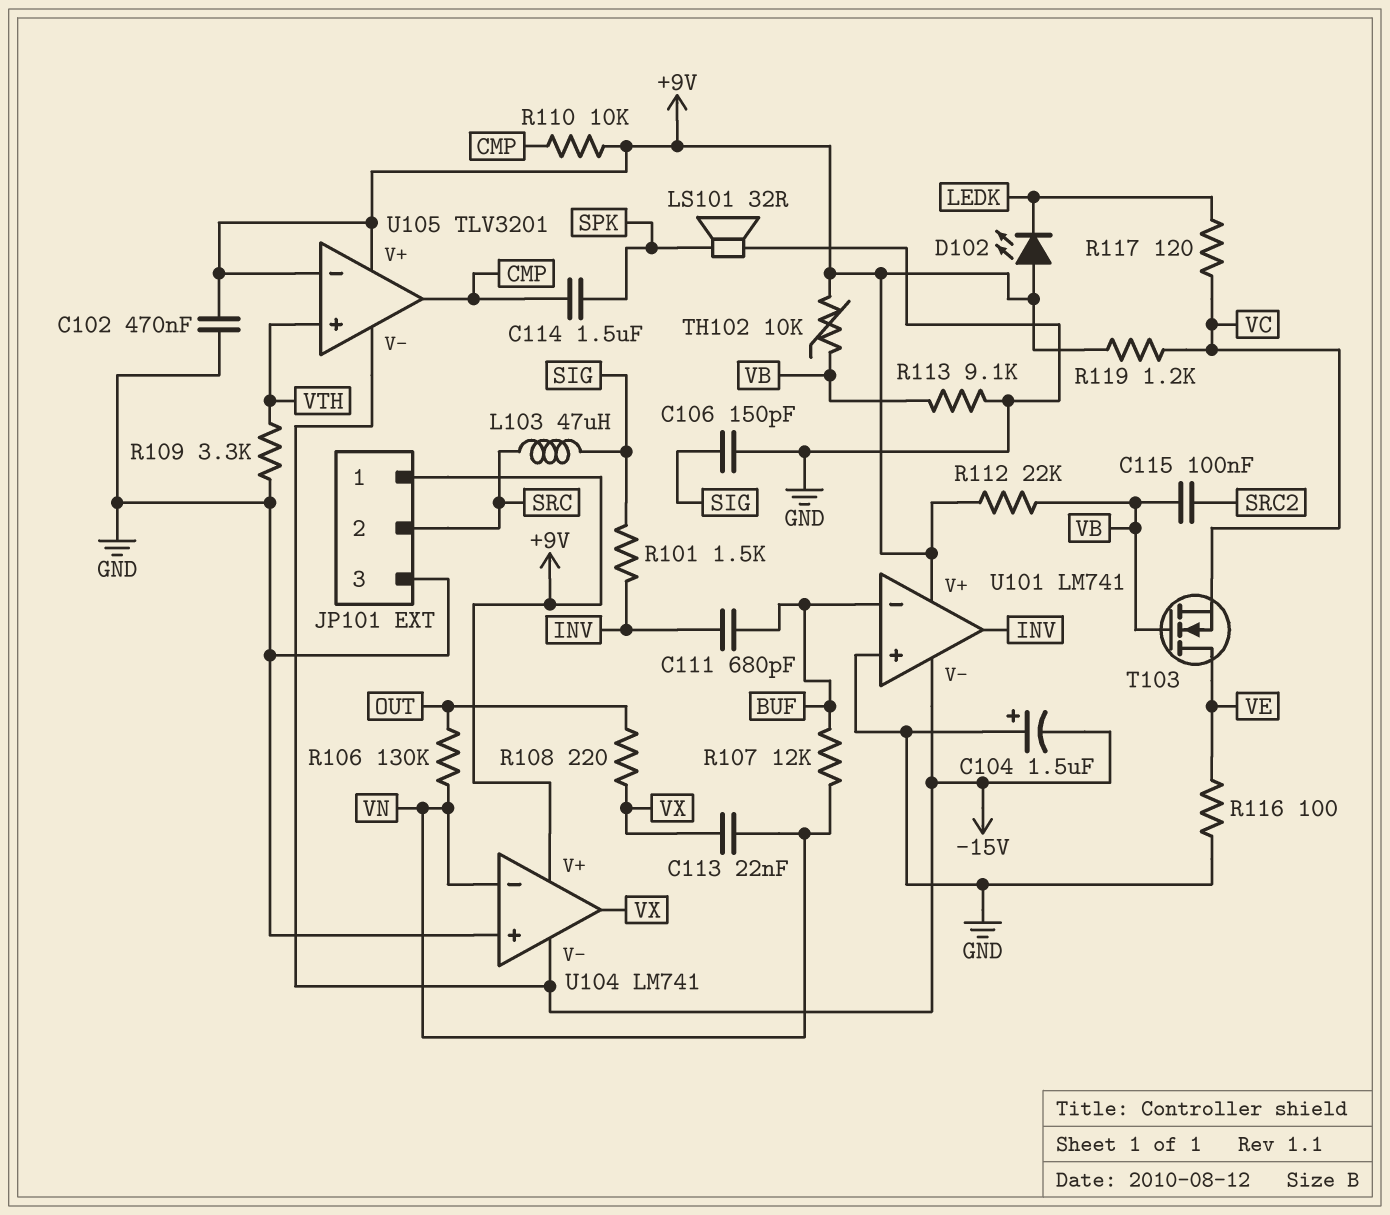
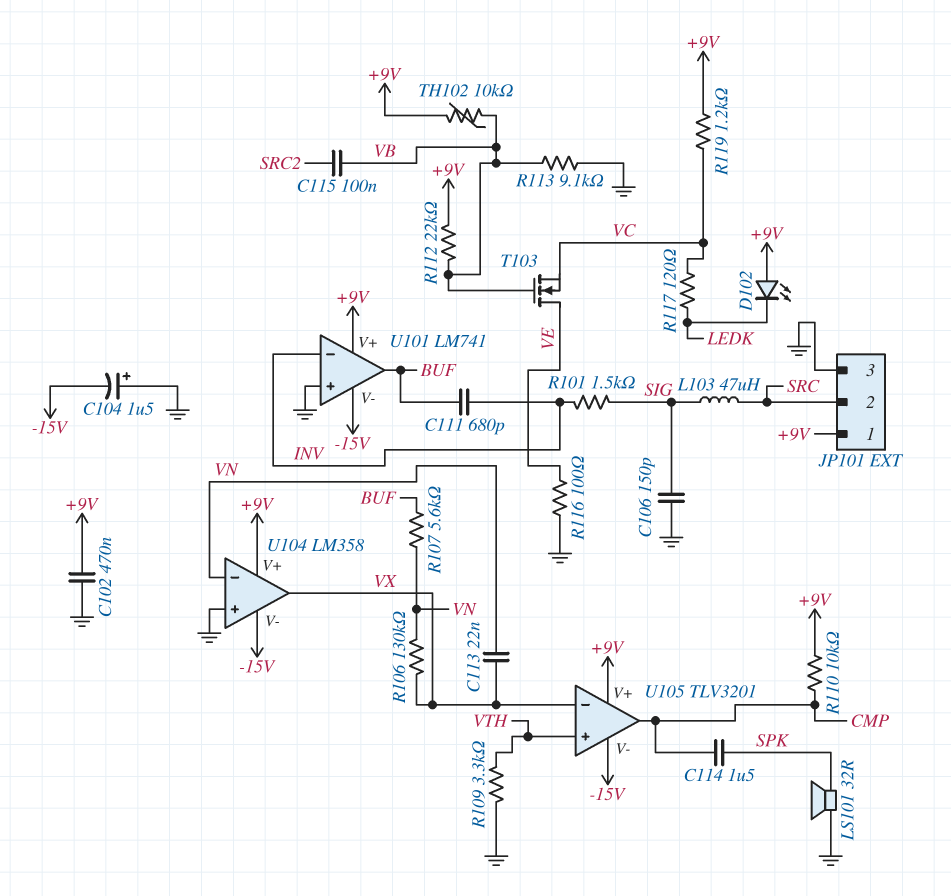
R106: 130k (OUT, VN) -> 130k (VN, VX)
R107: 12k (BUF, VN) -> 5.6k (BUF, VN)
R108: 220 (OUT, VX) -> none
U101 pin in-: BUF -> INV
U101 pin out: INV -> BUF
U104: LM741 -> LM358
U105 pin in-: +9V -> VX

